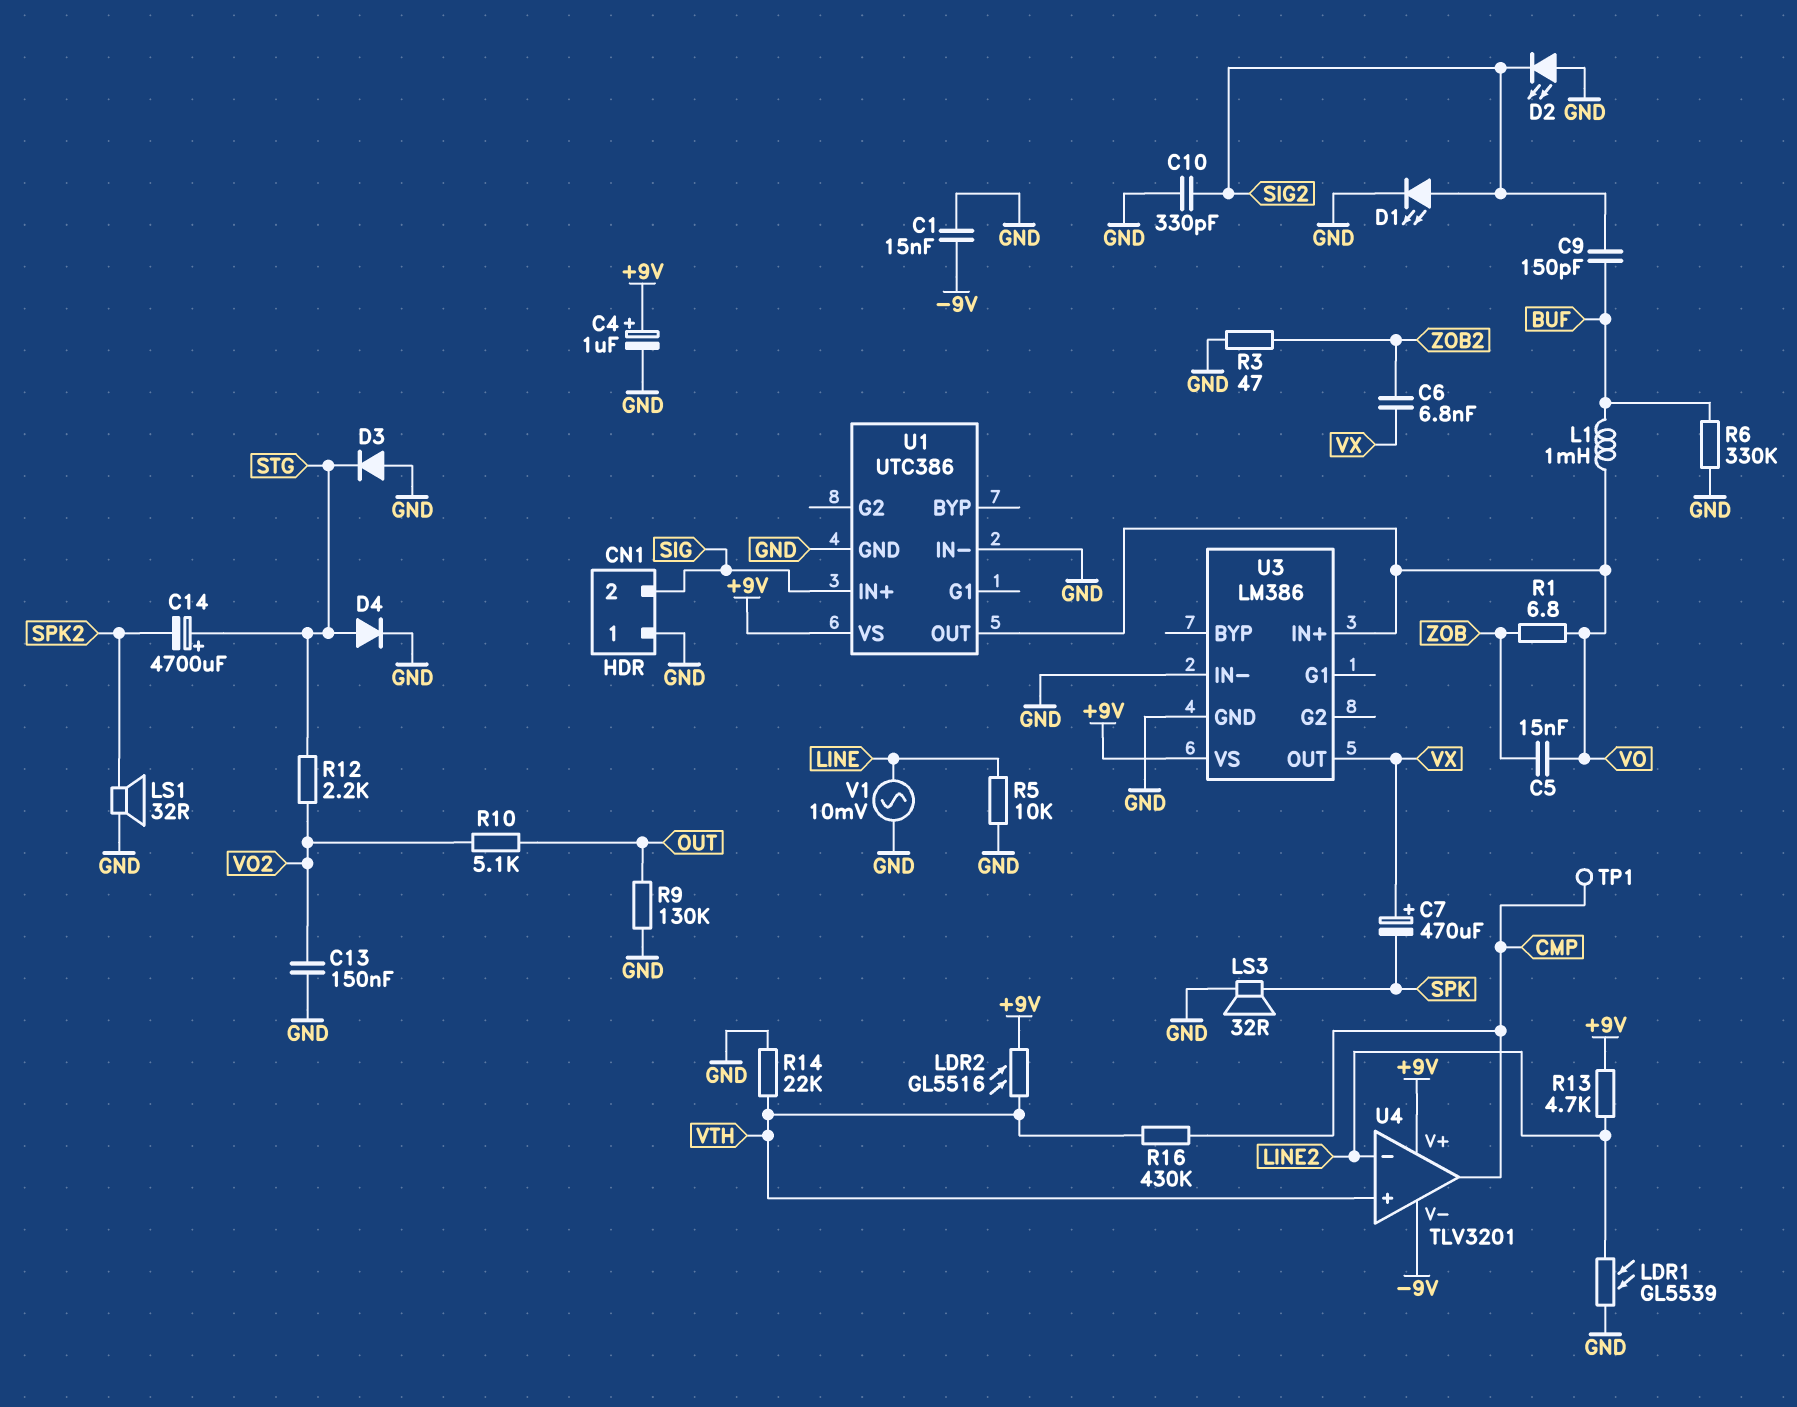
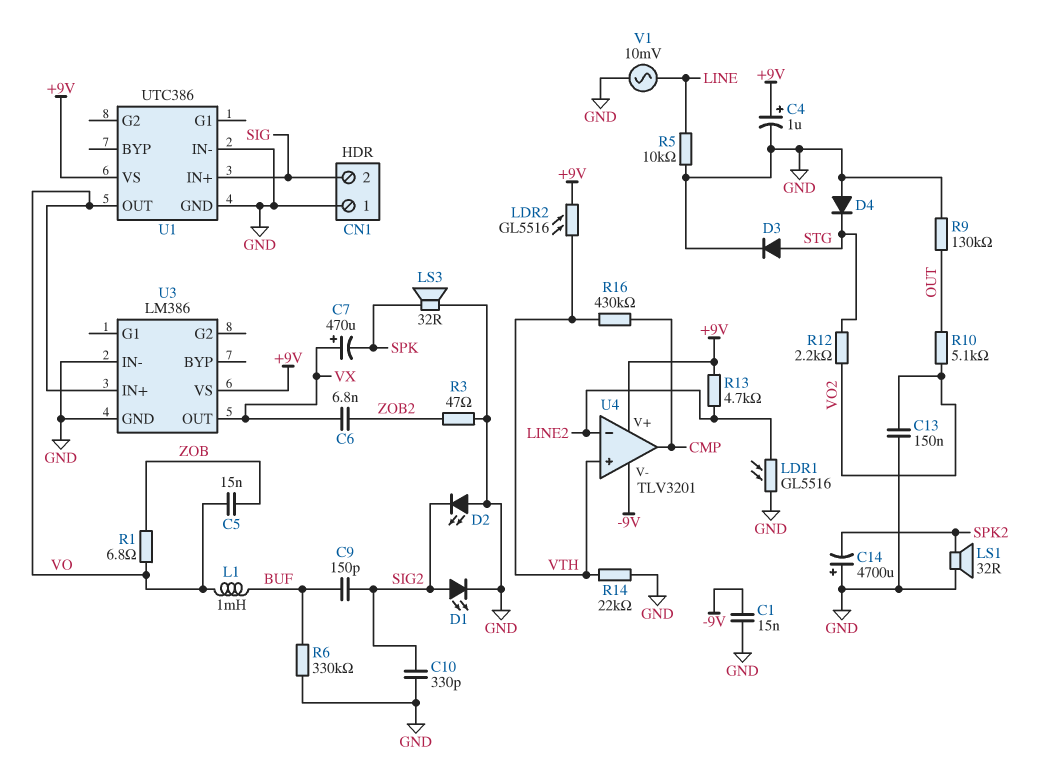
C14: 4700uF (plus STG, minus SPK2) -> 4700uF (plus GND, minus SPK2)
D3: diode (A GND, K STG) -> diode (A STG, K GND)
D4: diode (A STG, K GND) -> diode (A GND, K STG)
LDR1: GL5539 (GND, LINE2) -> GL5516 (GND, LINE2)
TP1: test point (CMP) -> none

